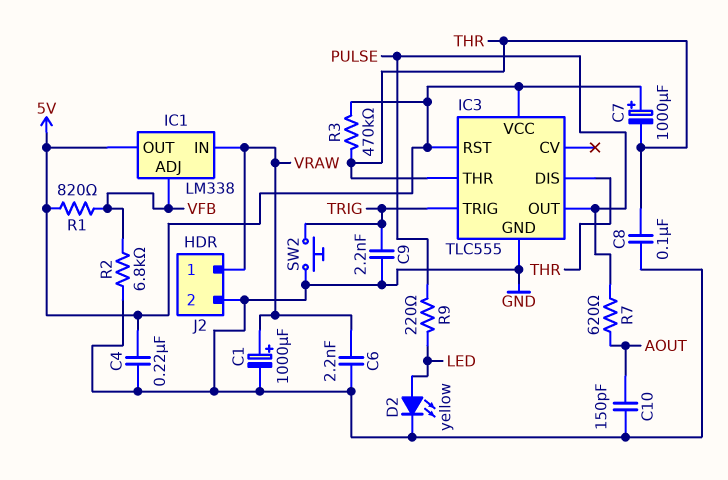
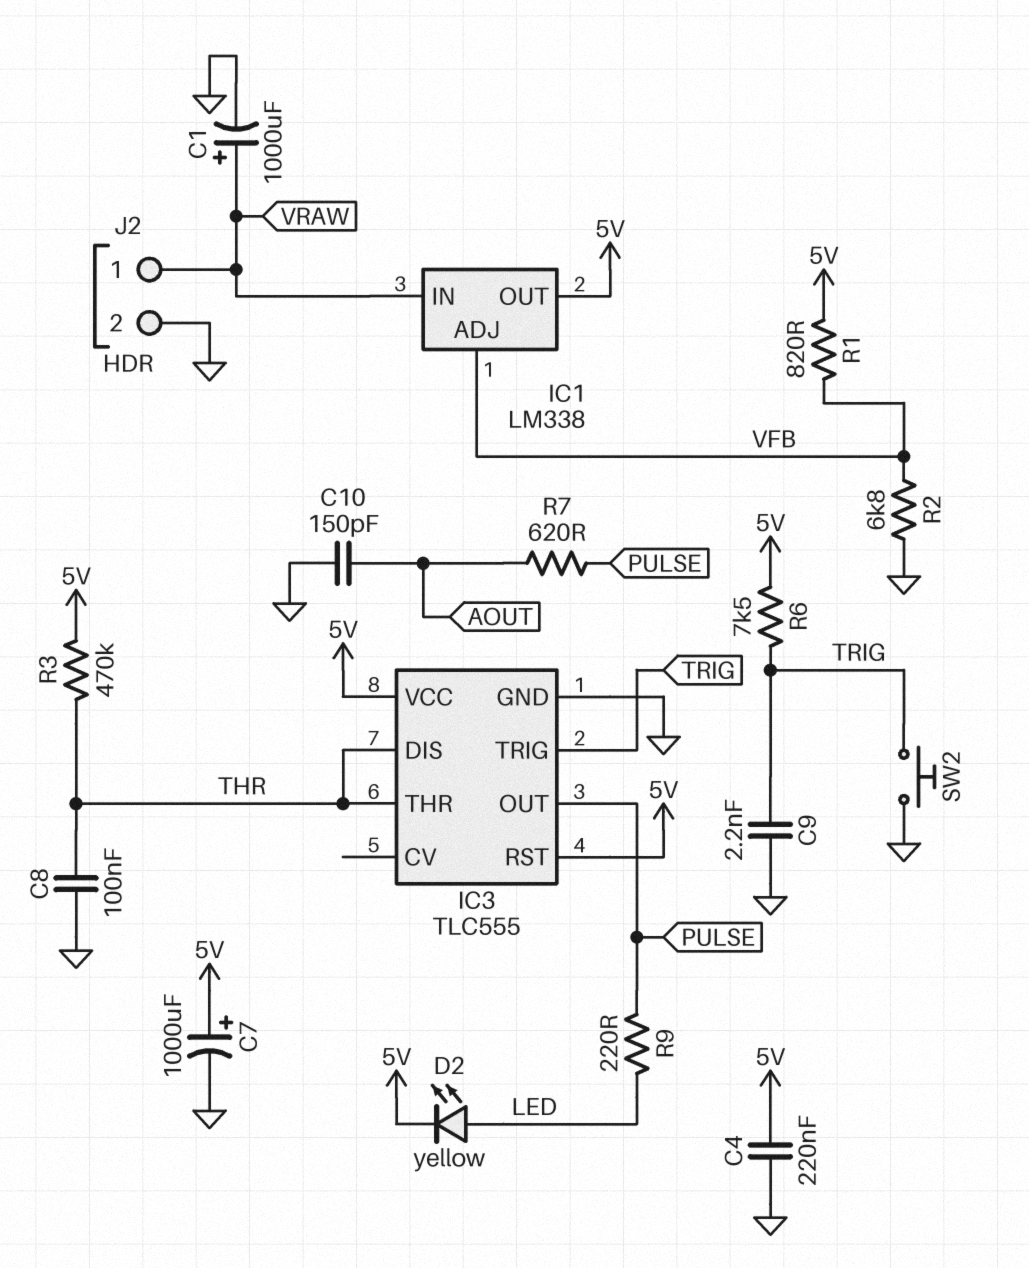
C6: 2.2nF (GND, VRAW) -> none
C7: 1000uF (plus 5V, minus THR) -> 1000uF (plus 5V, minus GND)
D2: LED yellow (A LED, K GND) -> LED yellow (A LED, K 5V)
R6: none -> 7.5k (5V, TRIG)

